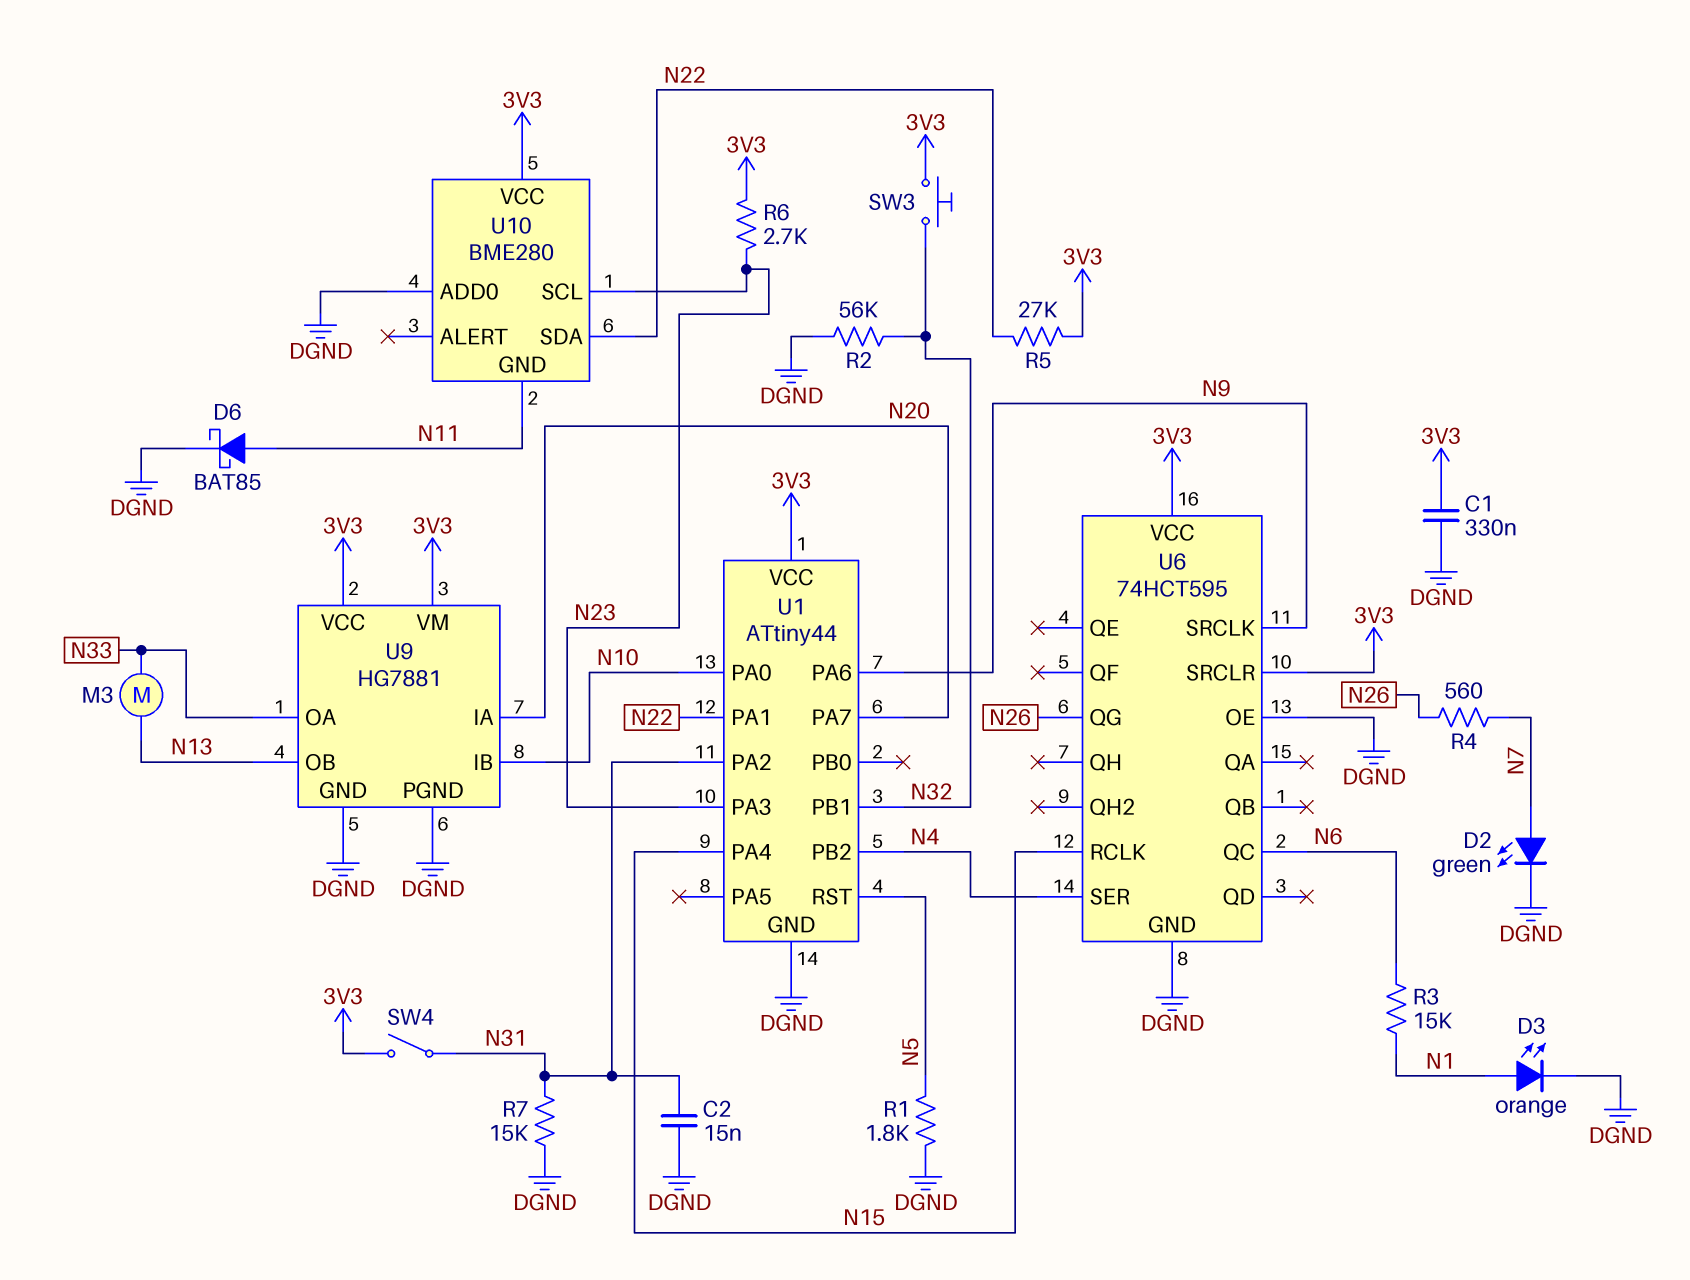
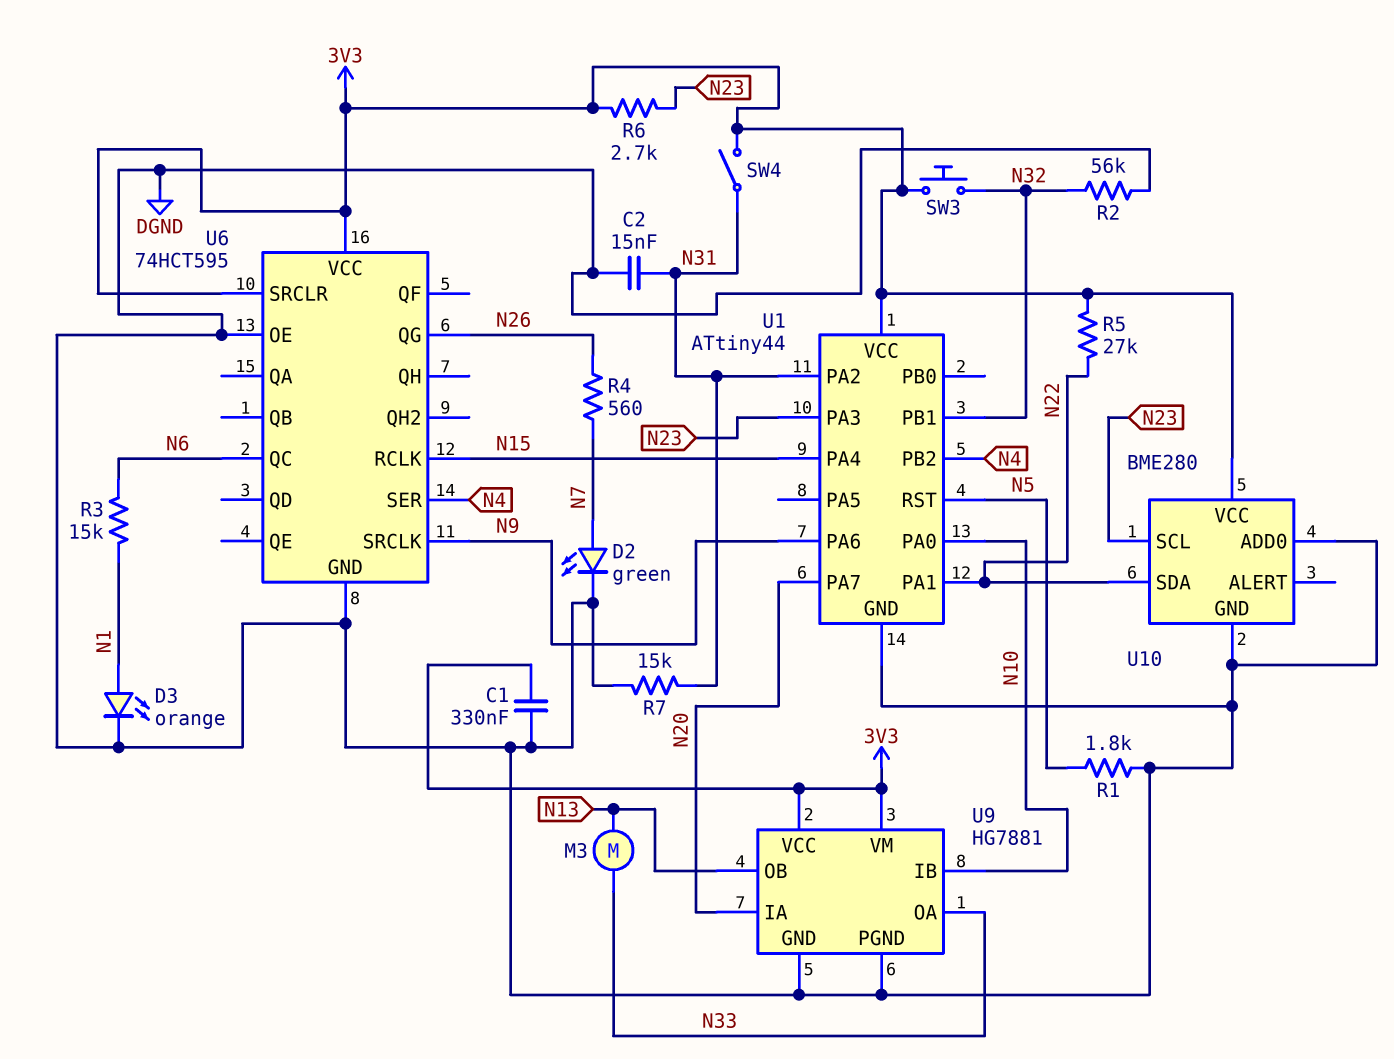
D6: schottky BAT85 (A N11, K DGND) -> none
U10 pin GND: N11 -> DGND

